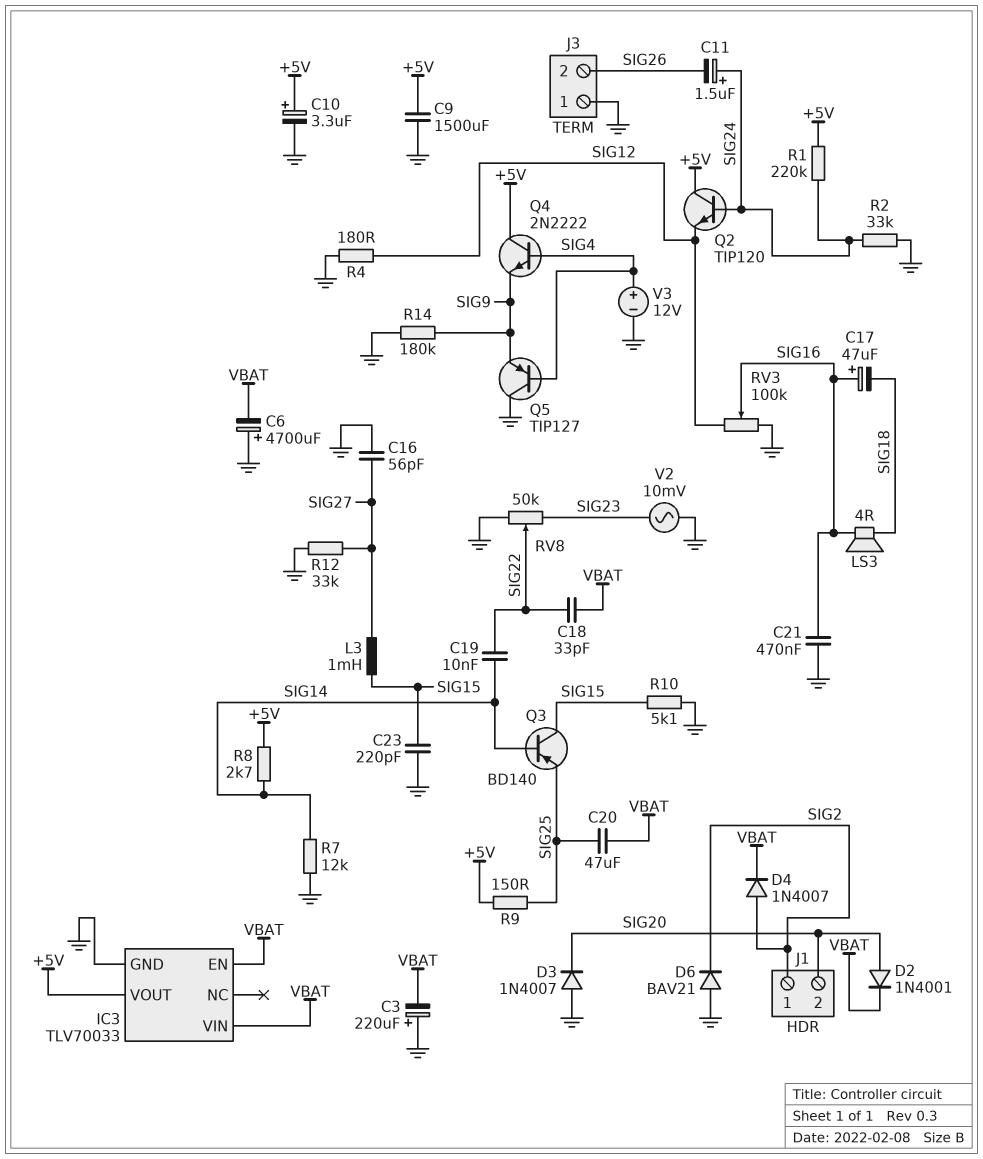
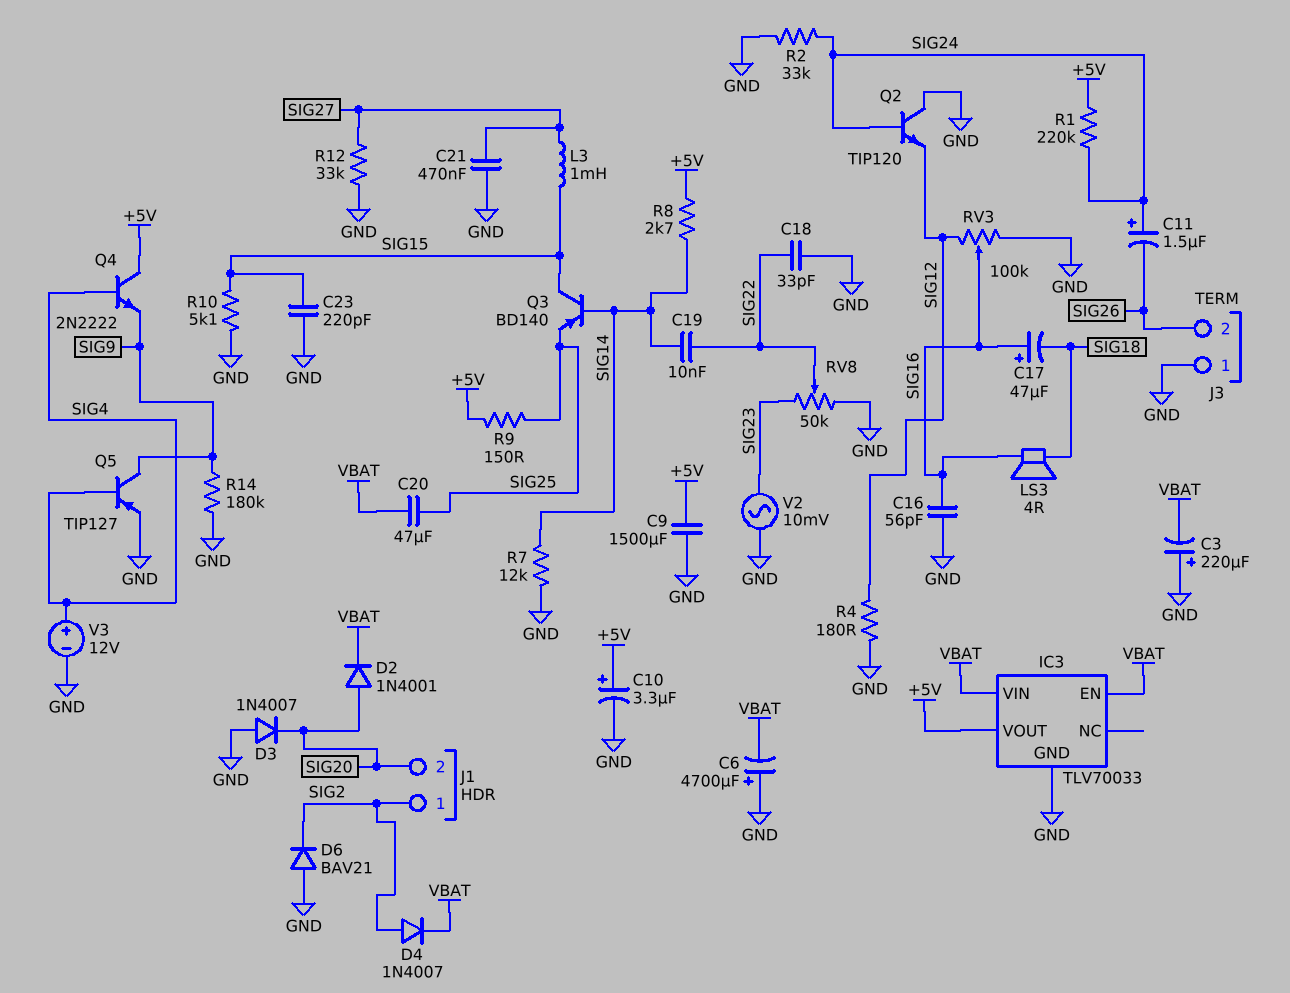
C16: 56pF (GND, SIG27) -> 56pF (GND, SIG16)
C18: 33pF (SIG22, VBAT) -> 33pF (GND, SIG22)
C21: 470nF (GND, SIG16) -> 470nF (GND, SIG27)
Q2: NPN TIP120 (B SIG24, C +5V, E SIG12) -> NPN TIP120 (B SIG24, C GND, E SIG12)
Q5: PNP TIP127 (B SIG4, C GND, E SIG9) -> PNP TIP127 (B SIG4, C SIG9, E GND)

